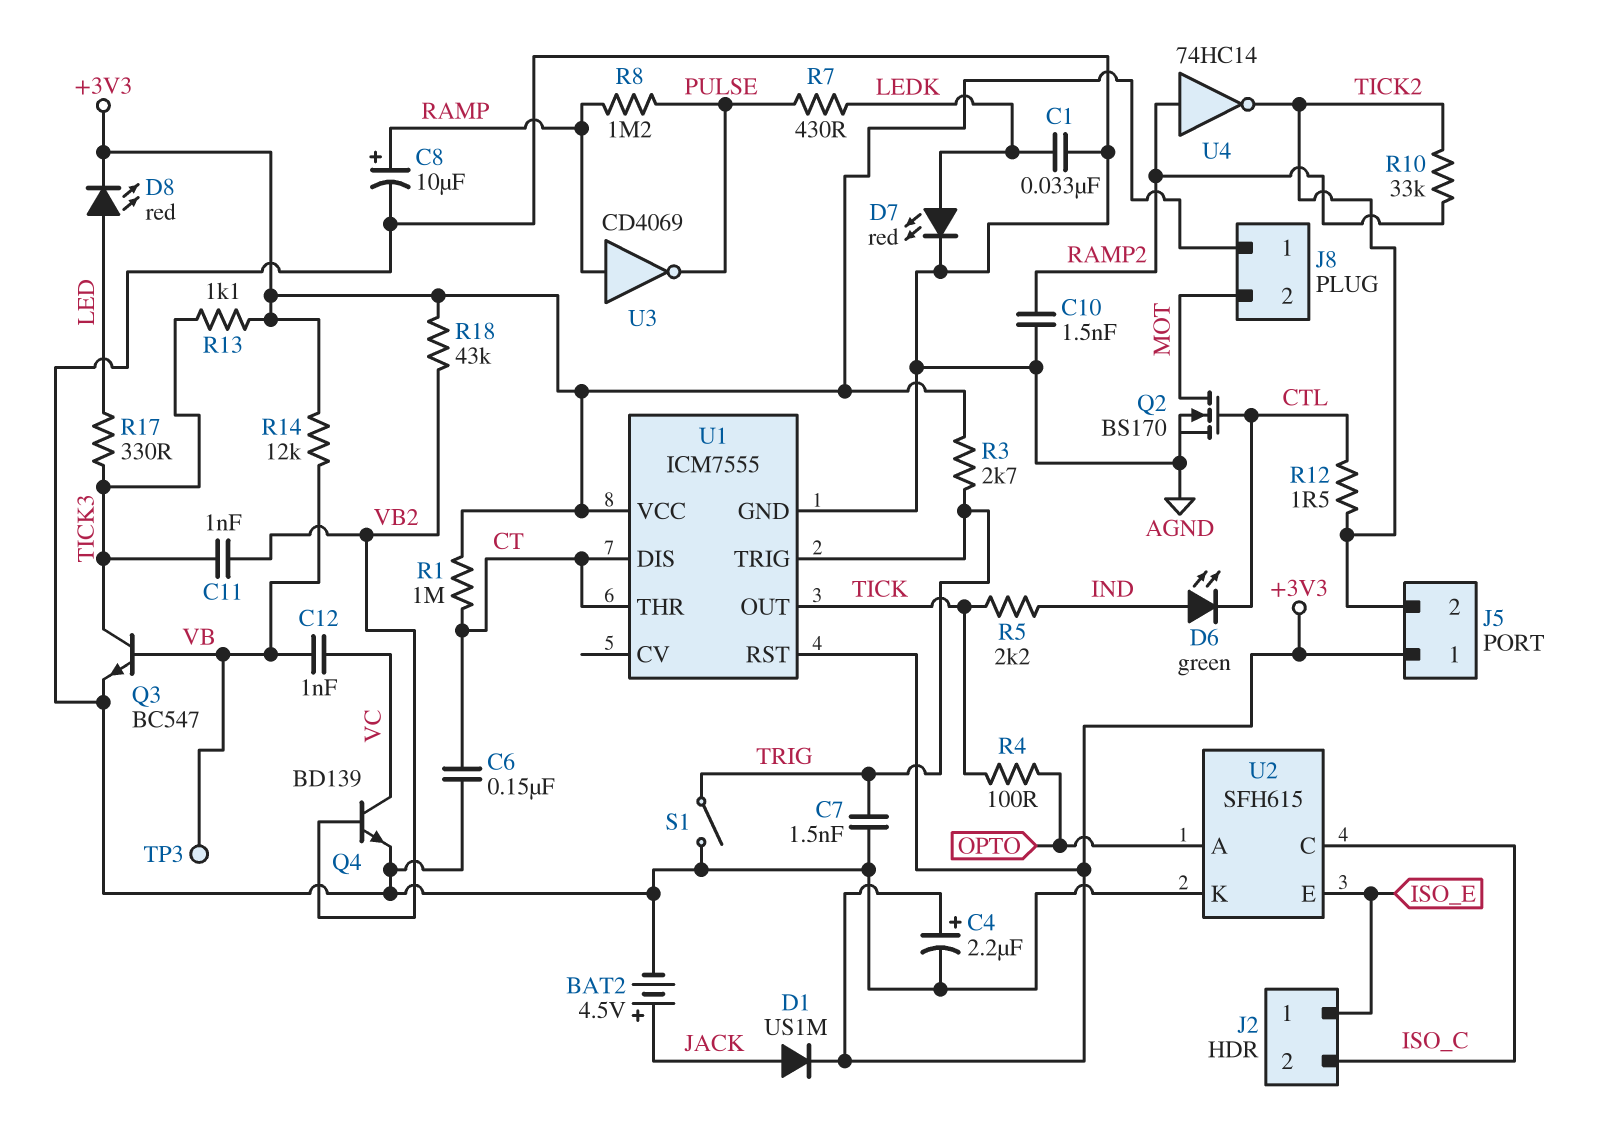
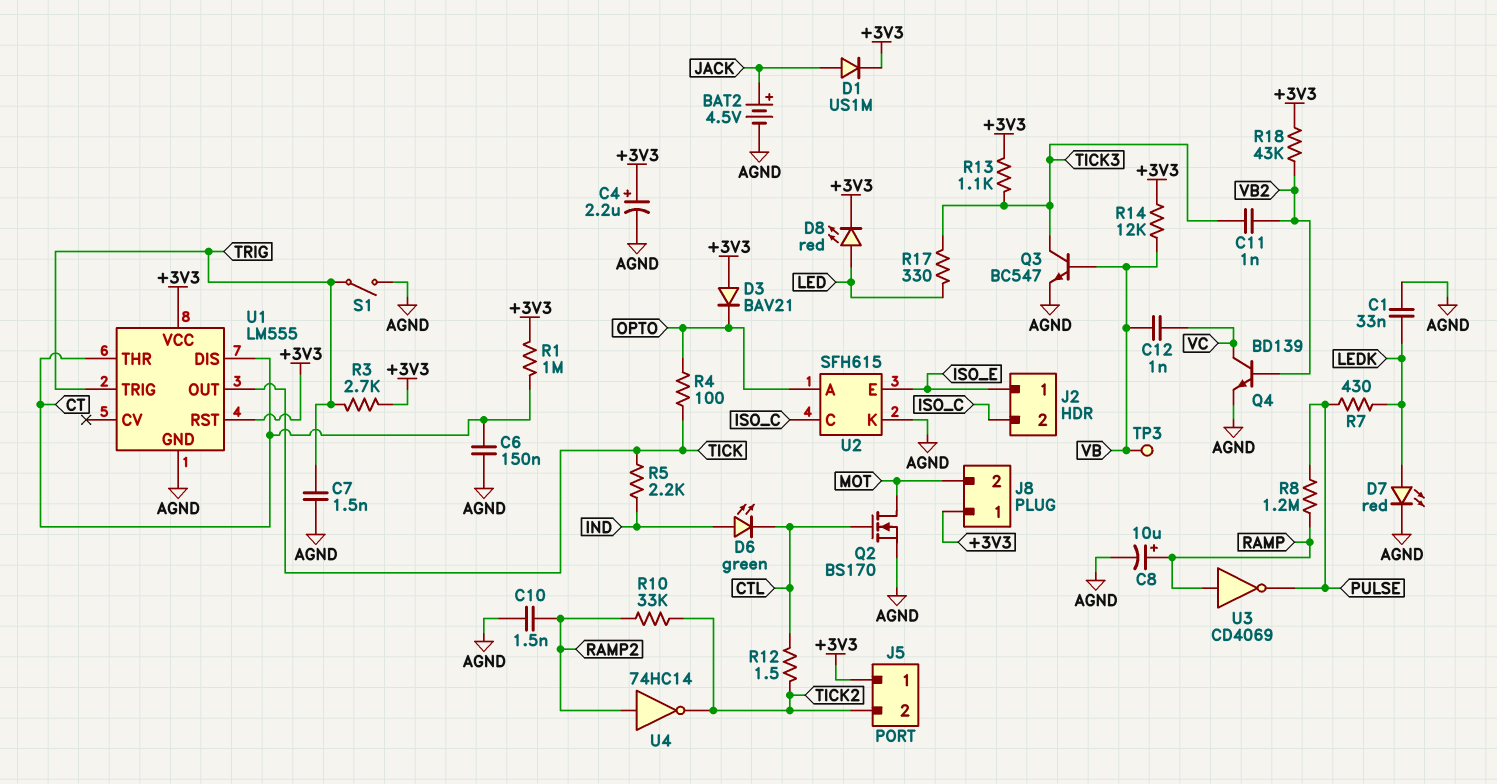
D3: none -> diode BAV21 (A +3V3, K OPTO)
U1: ICM7555 -> LM555

